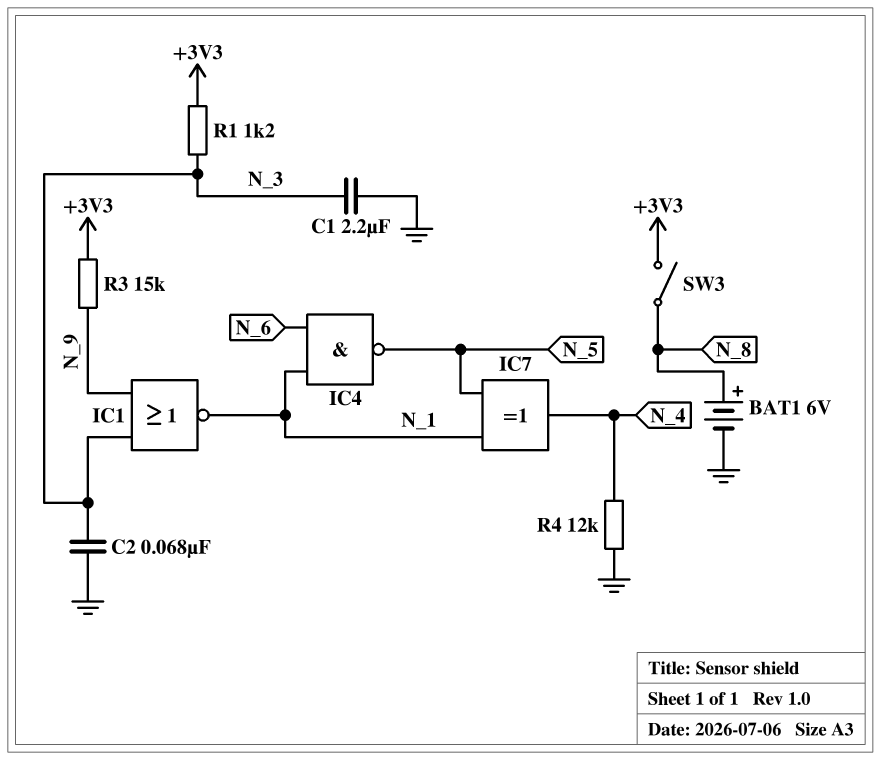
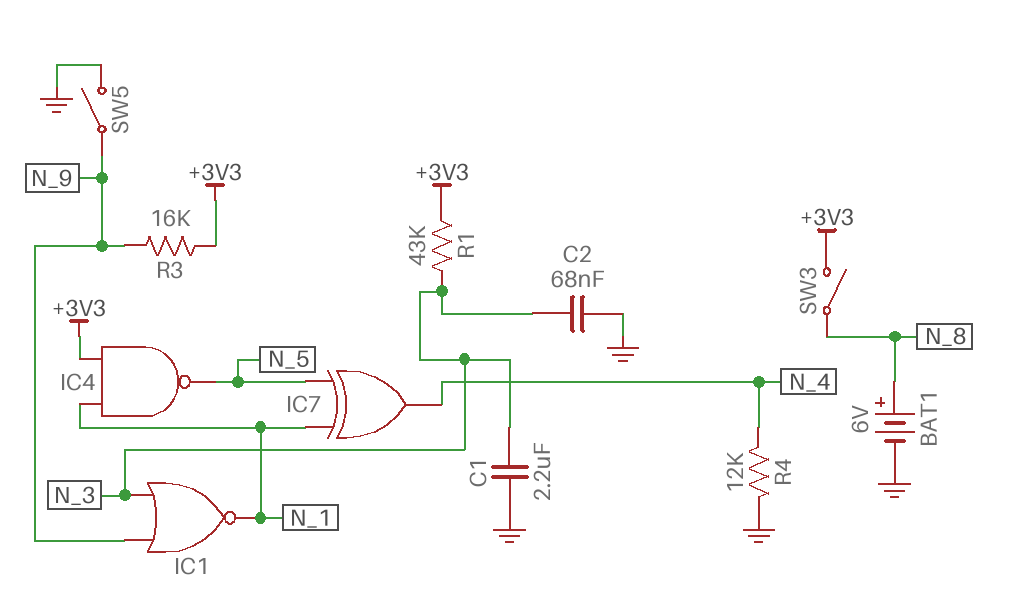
IC4: NAND (in N_1, in N_6, out N_5) -> NAND (in +3V3, in N_1, out N_5)
R1: 1.2k (+3V3, N_3) -> 43k (+3V3, N_3)
R3: 15k (+3V3, N_9) -> 16k (+3V3, N_9)
SW5: none -> switch (GND, N_9)

